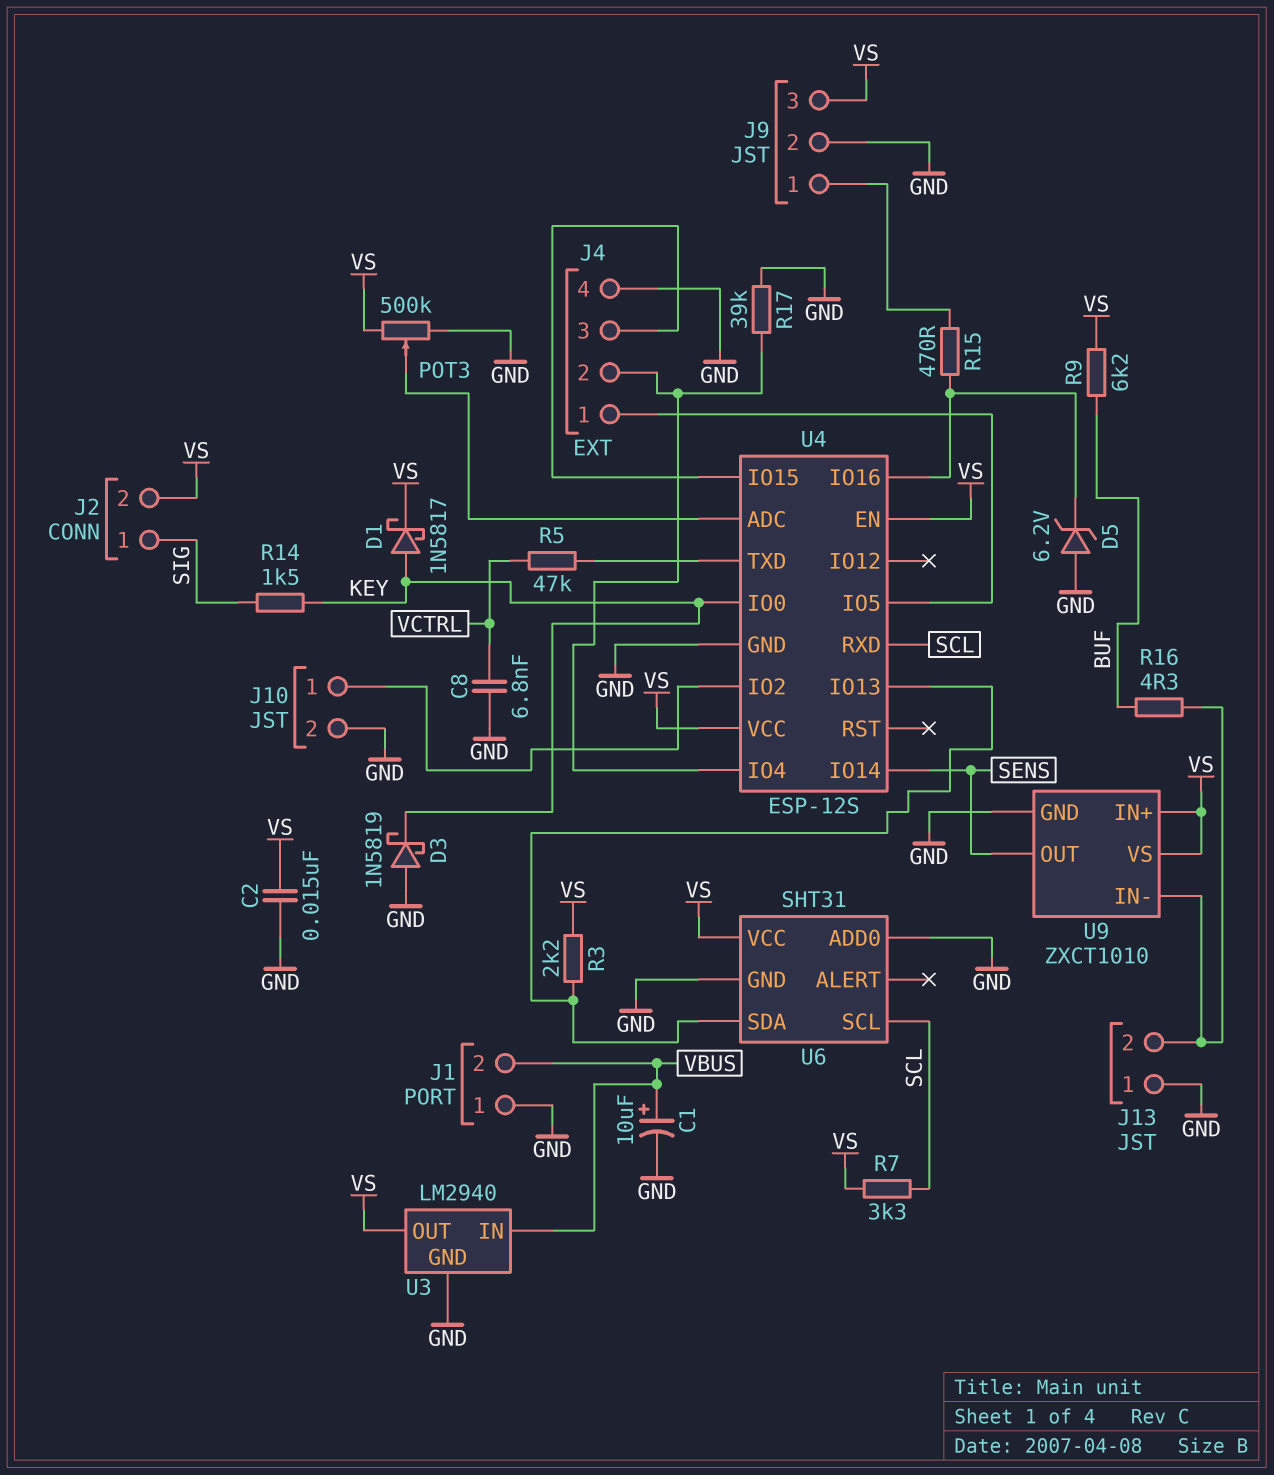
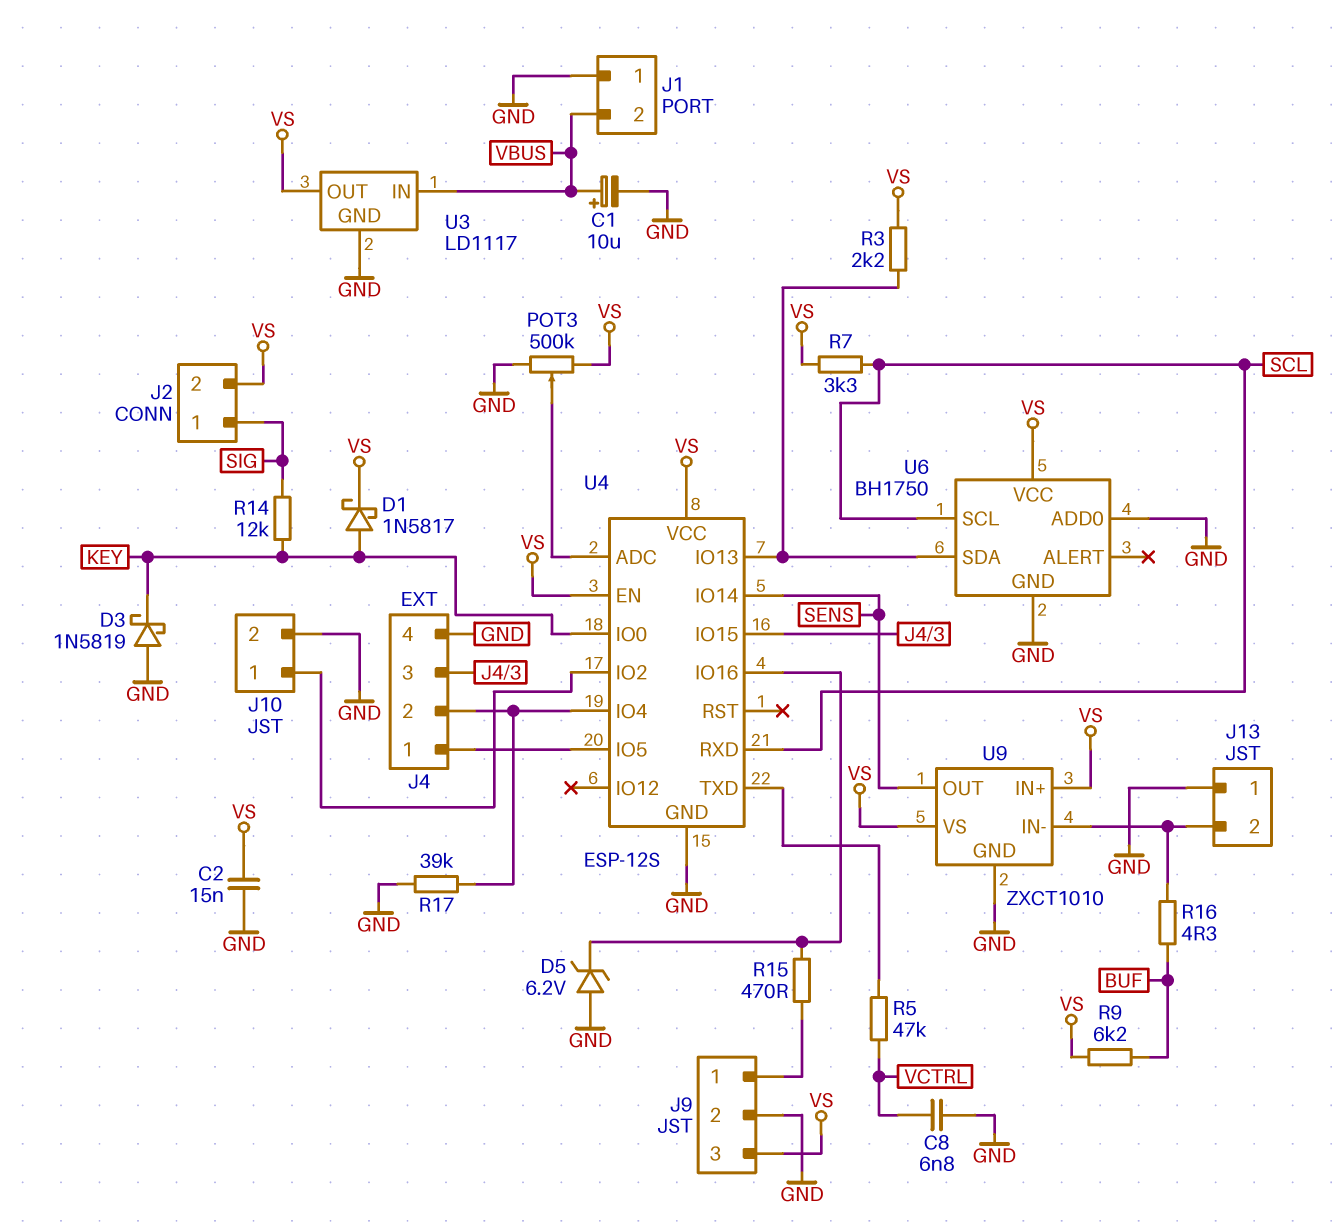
R14: 1.5k (KEY, SIG) -> 12k (KEY, SIG)
U3: LM2940 -> LD1117
U6: SHT31 -> BH1750

